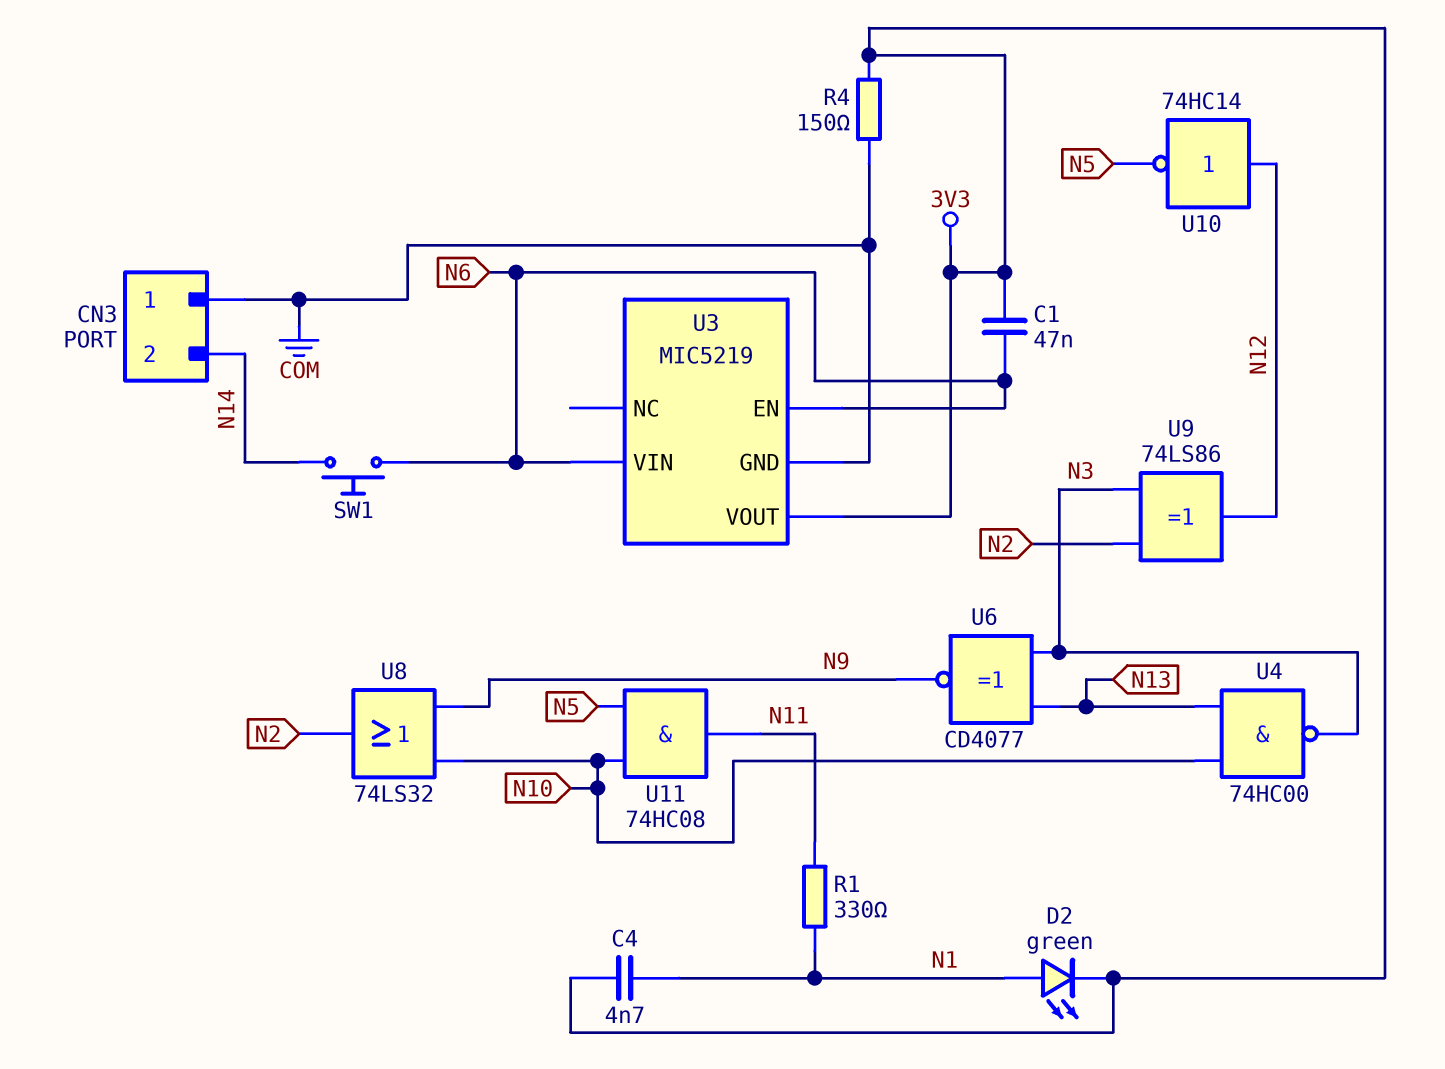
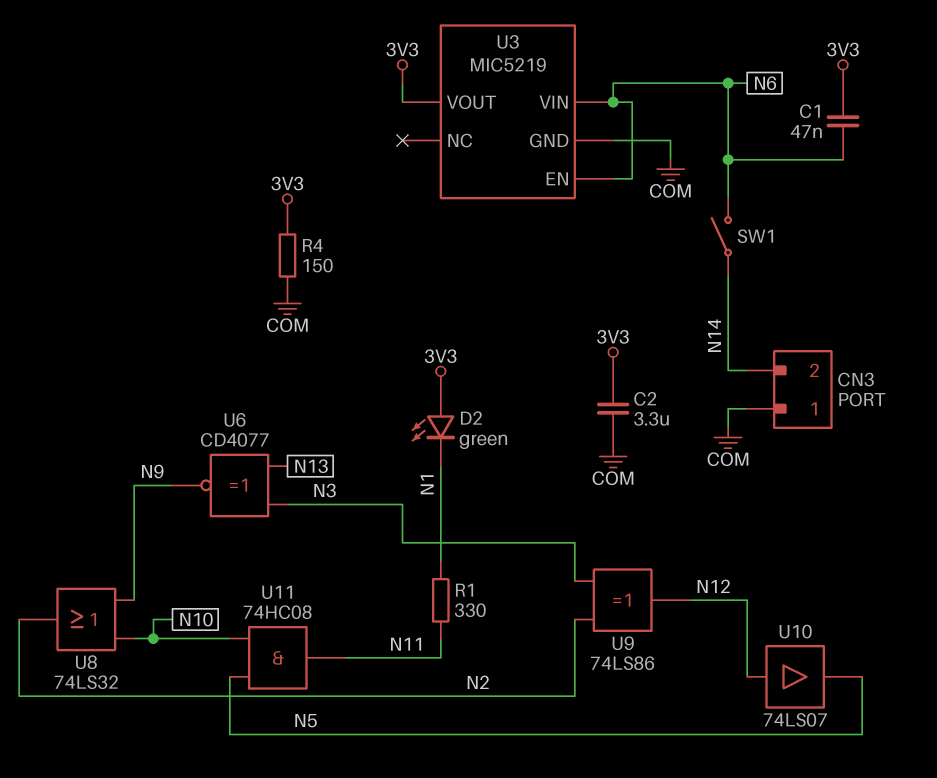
C2: none -> 3.3uF (3V3, COM)
C4: 4.7nF (3V3, N1) -> none
D2: LED green (A N1, K 3V3) -> LED green (A 3V3, K N1)
SW1: button (N6, N14) -> switch (N6, N14)
U4: NAND 74HC00 (in N10, in N13, out N3) -> none
U10: NOT 74HC14 (in N12, out N5) -> buffer 74LS07 (in N12, out N5)

